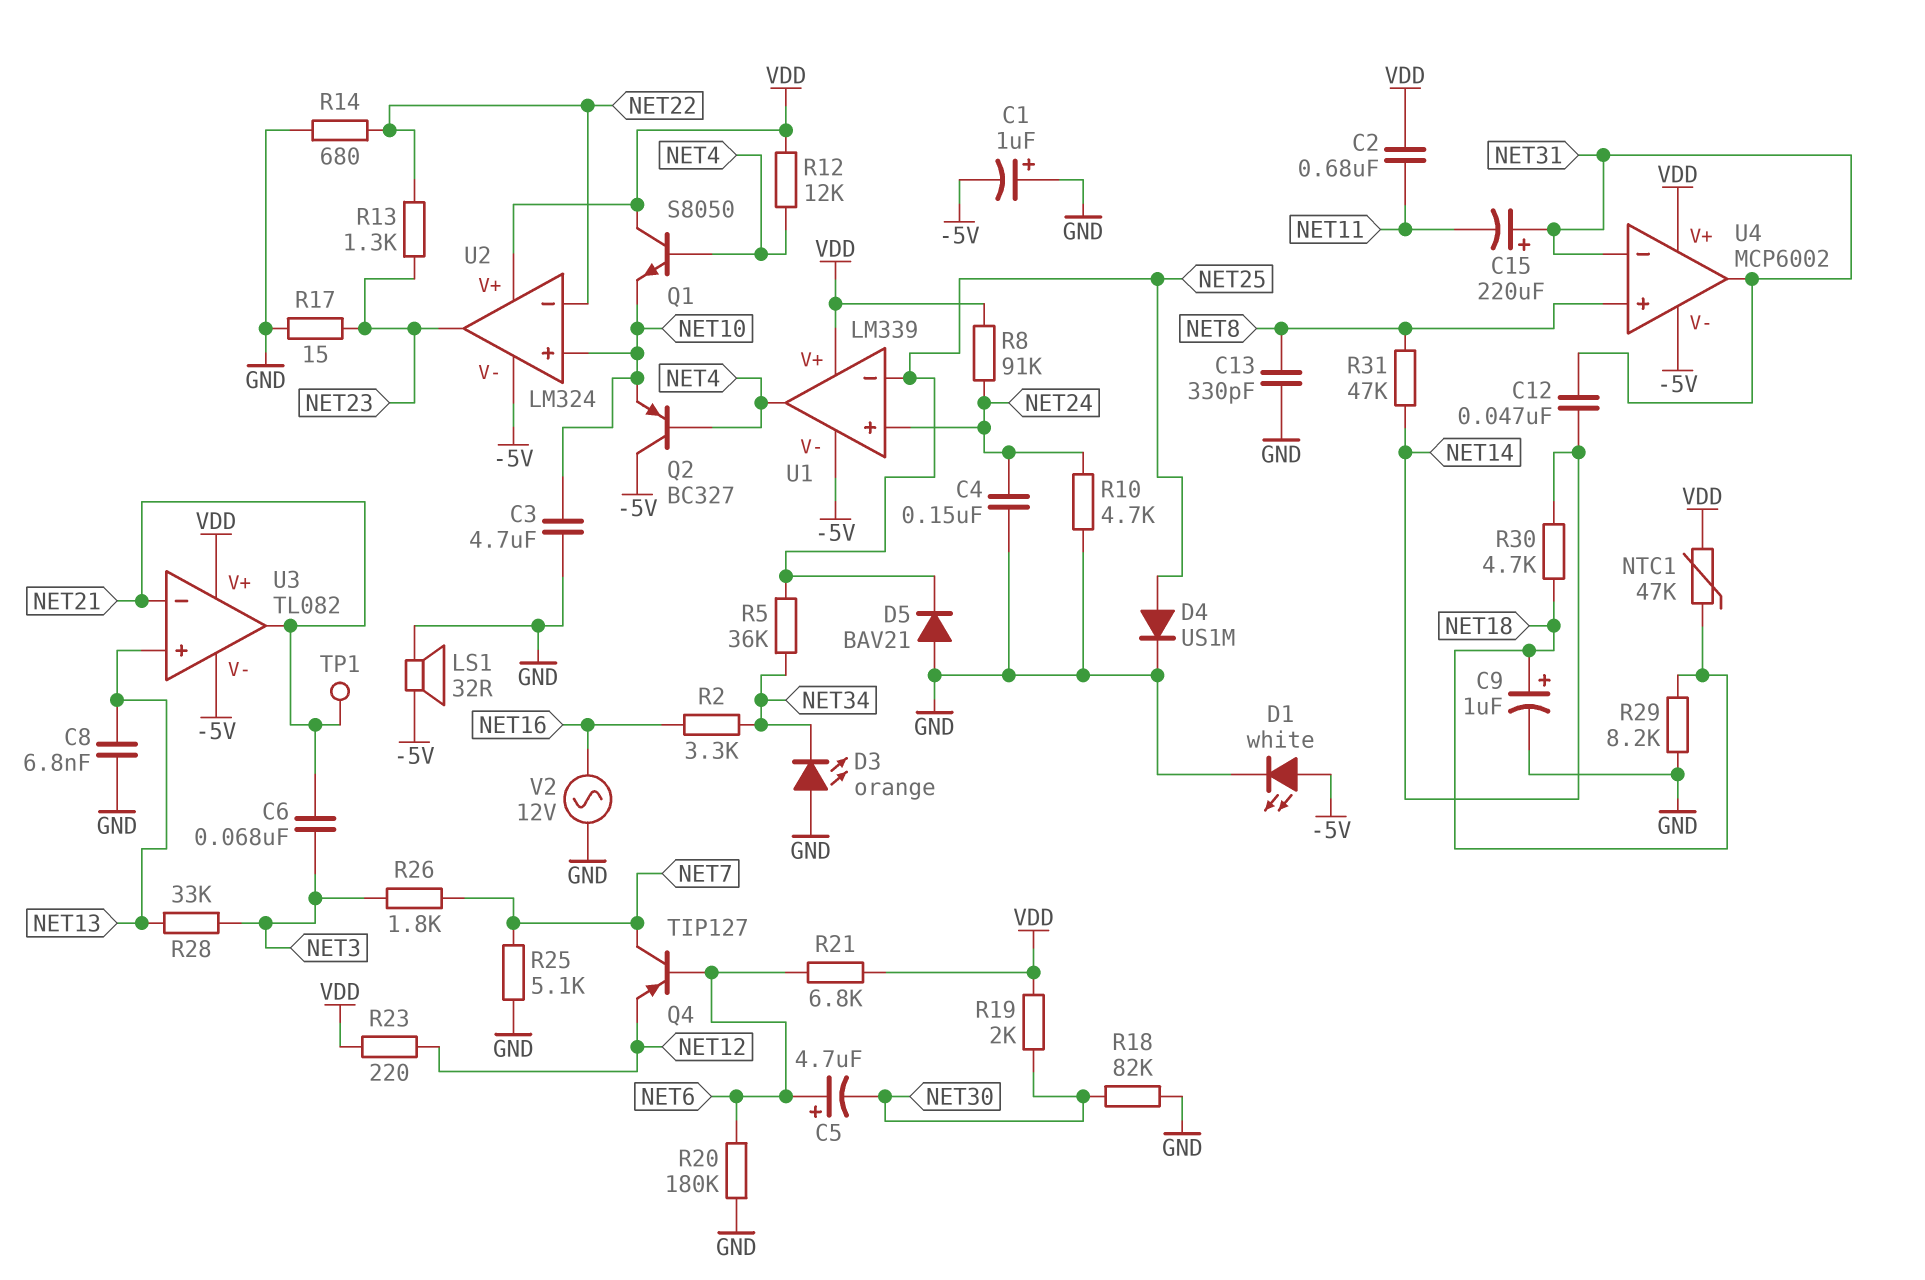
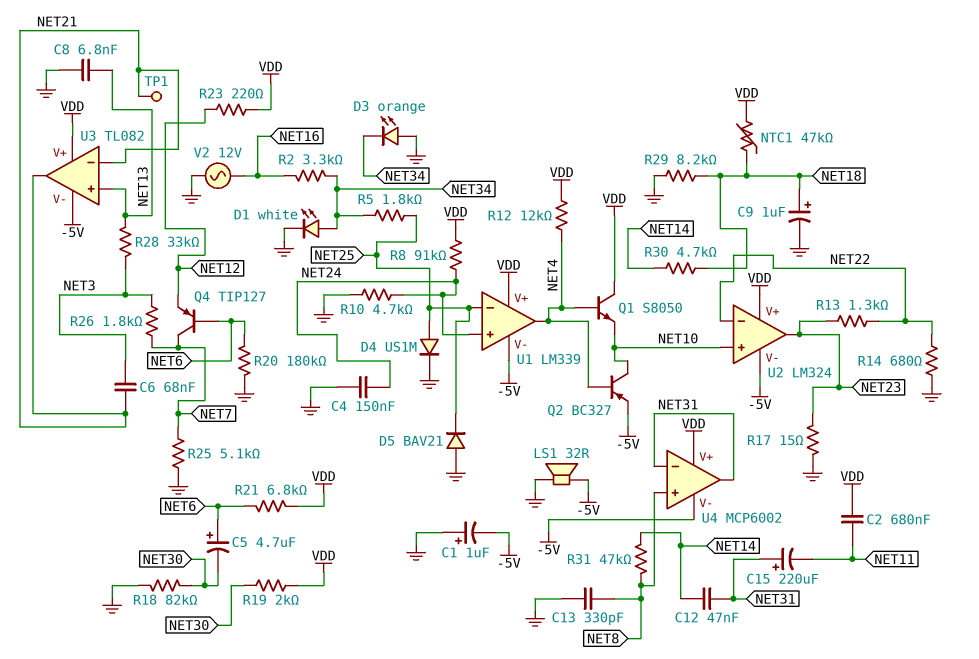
C3: 4.7uF (GND, NET10) -> none
D1: LED white (A -5V, K GND) -> LED white (A NET34, K GND)
Q2: PNP BC327 (B NET4, C -5V, E NET10) -> PNP BC327 (B NET4, C NET10, E -5V)
R5: 36k (NET25, NET34) -> 1.8k (NET25, NET34)

